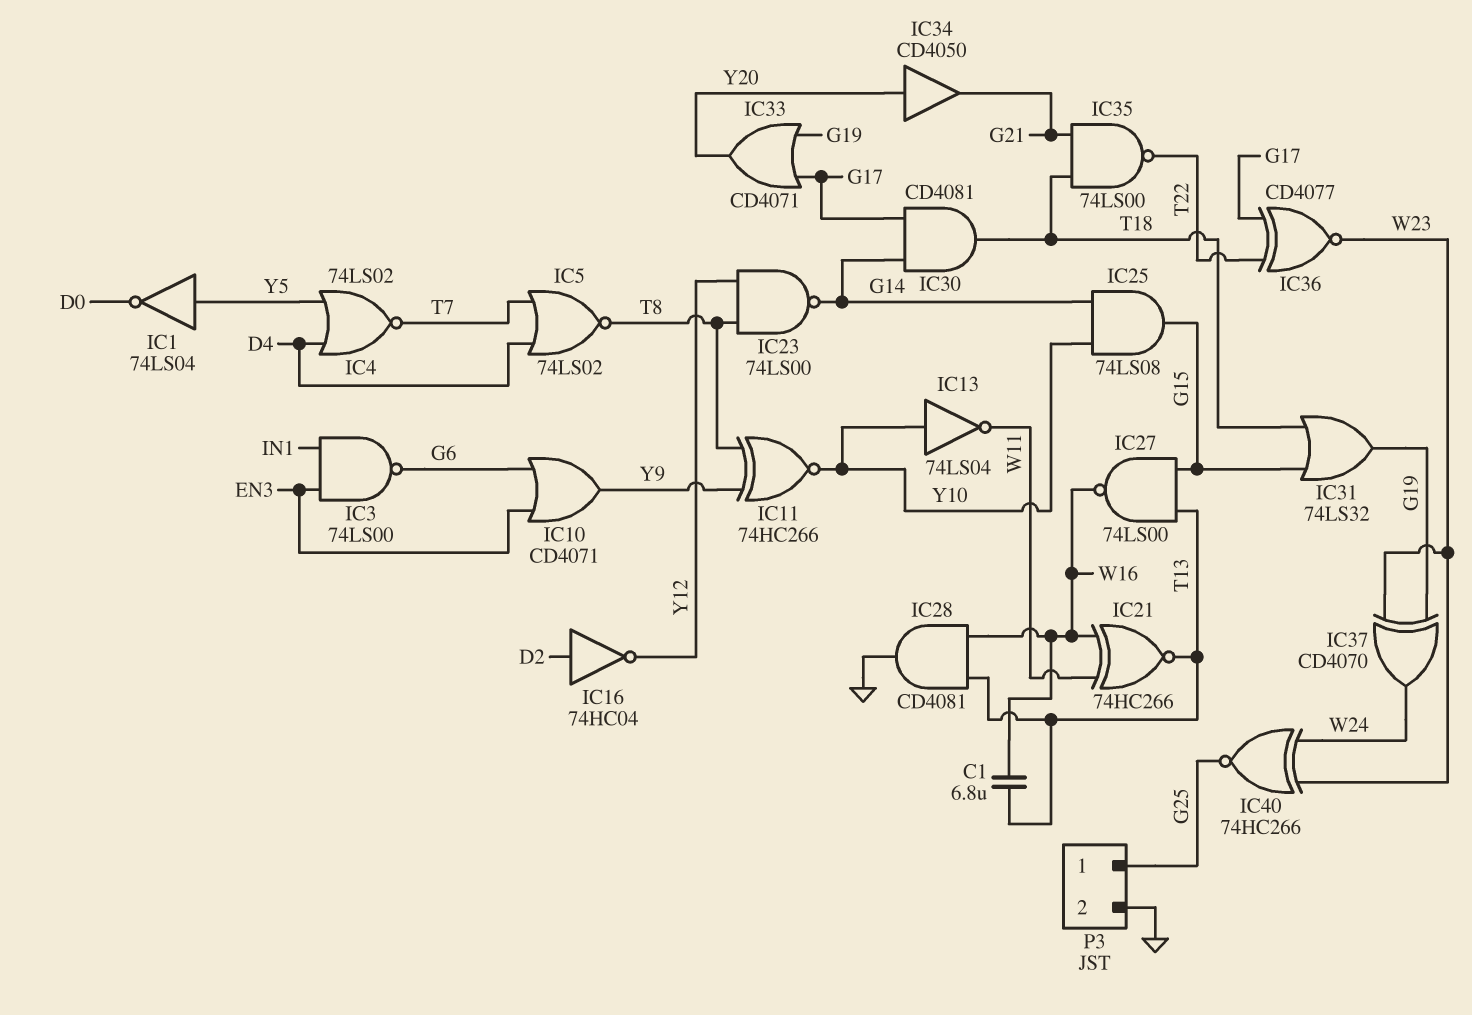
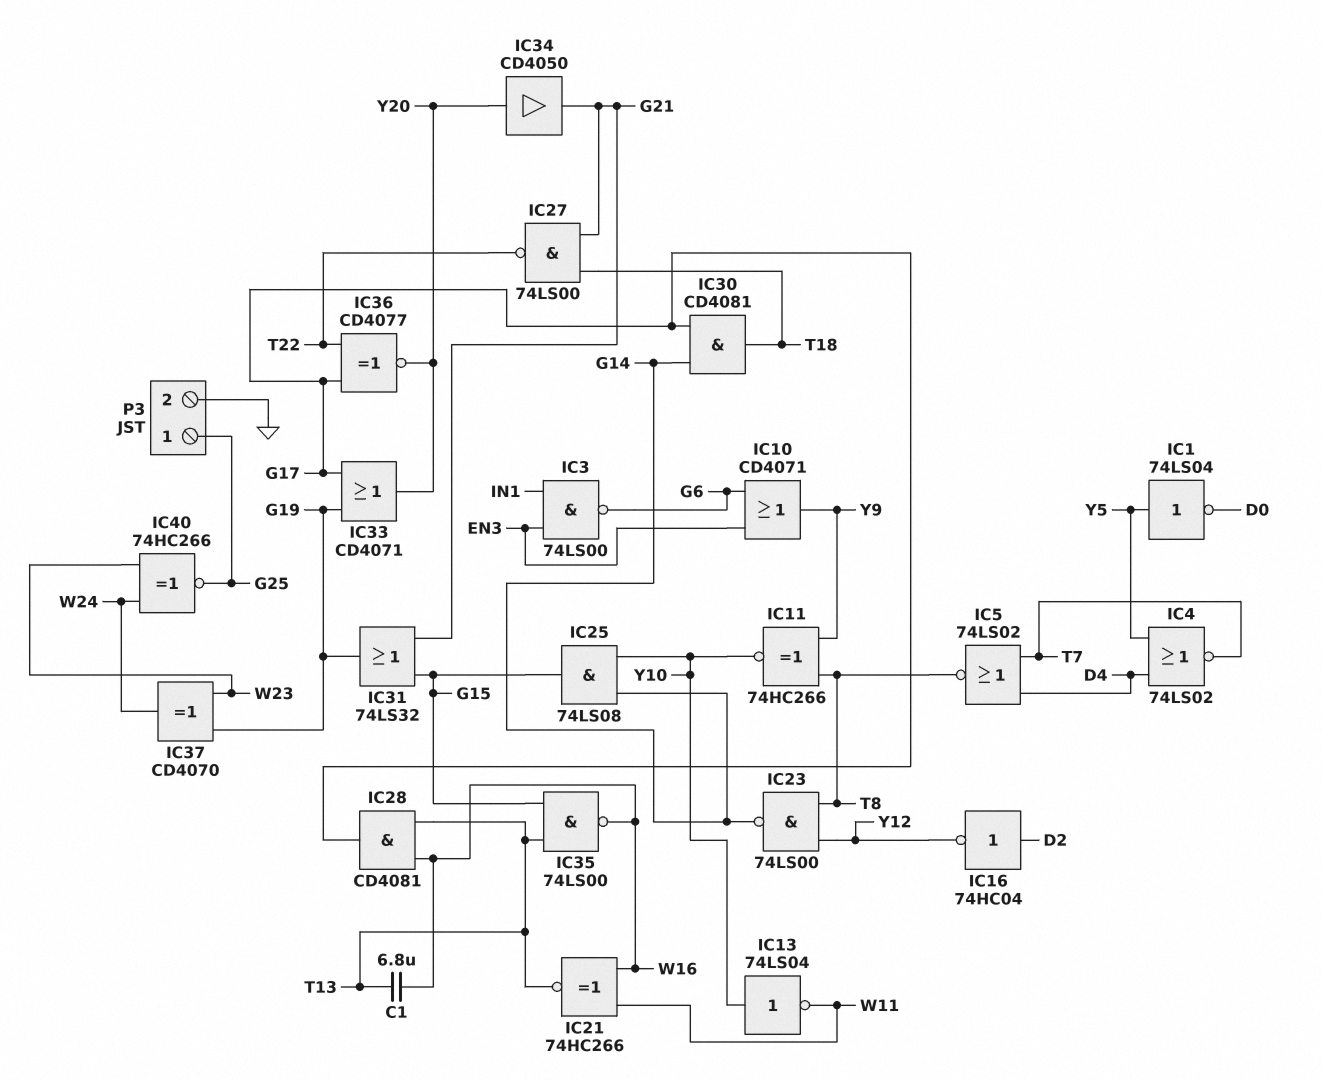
IC27: NAND 74LS00 (in G15, in T13, out W16) -> NAND 74LS00 (in G21, in T18, out T22)
IC28: AND CD4081 (in T13, in W16, out GND) -> AND CD4081 (in T13, in W16, out G17)
IC31: OR 74LS32 (in G15, in T18, out G19) -> OR 74LS32 (in G15, in G21, out G19)
IC35: NAND 74LS00 (in G21, in T18, out T22) -> NAND 74LS00 (in G15, in T13, out W16)
IC36: XNOR CD4077 (in G17, in T22, out W23) -> XNOR CD4077 (in G17, in T22, out Y20)

